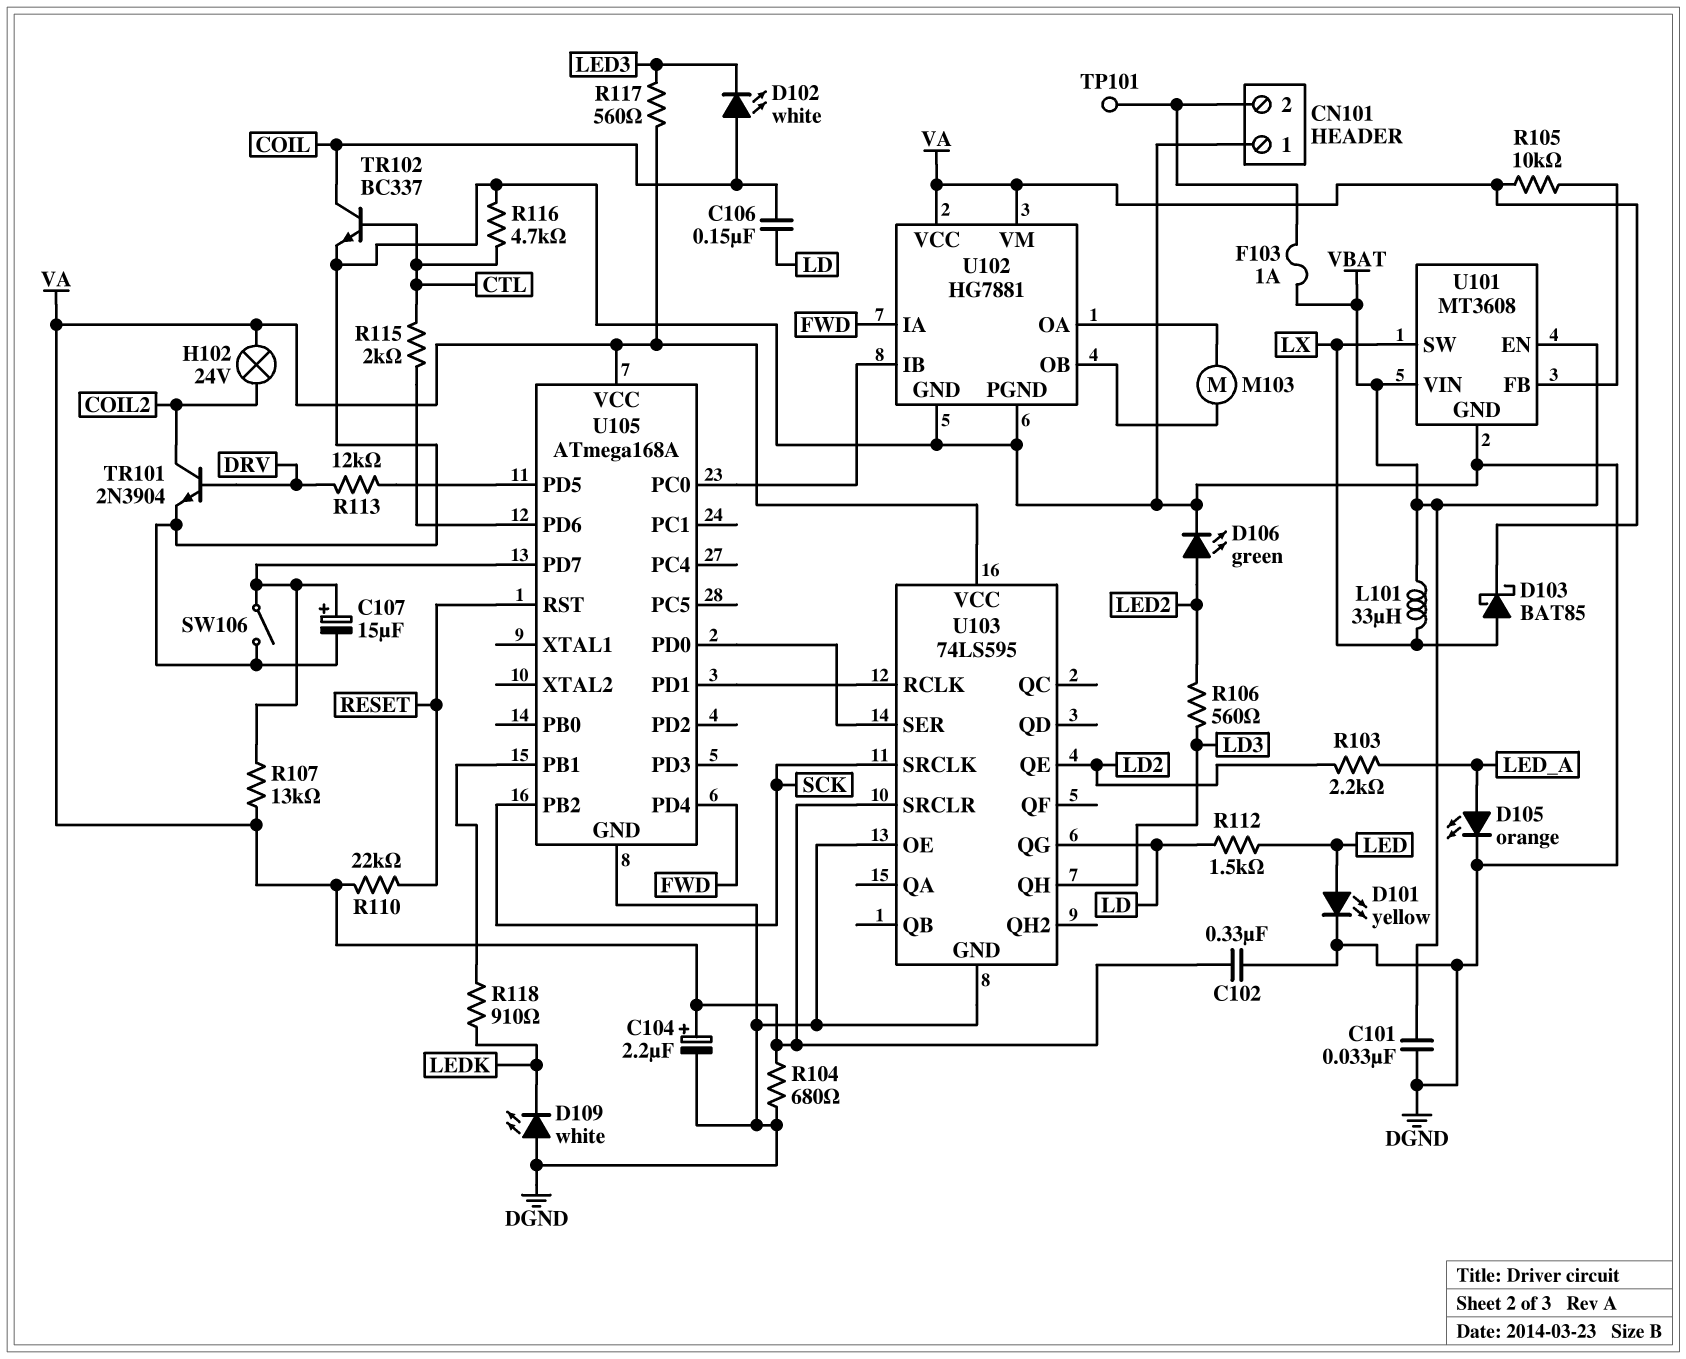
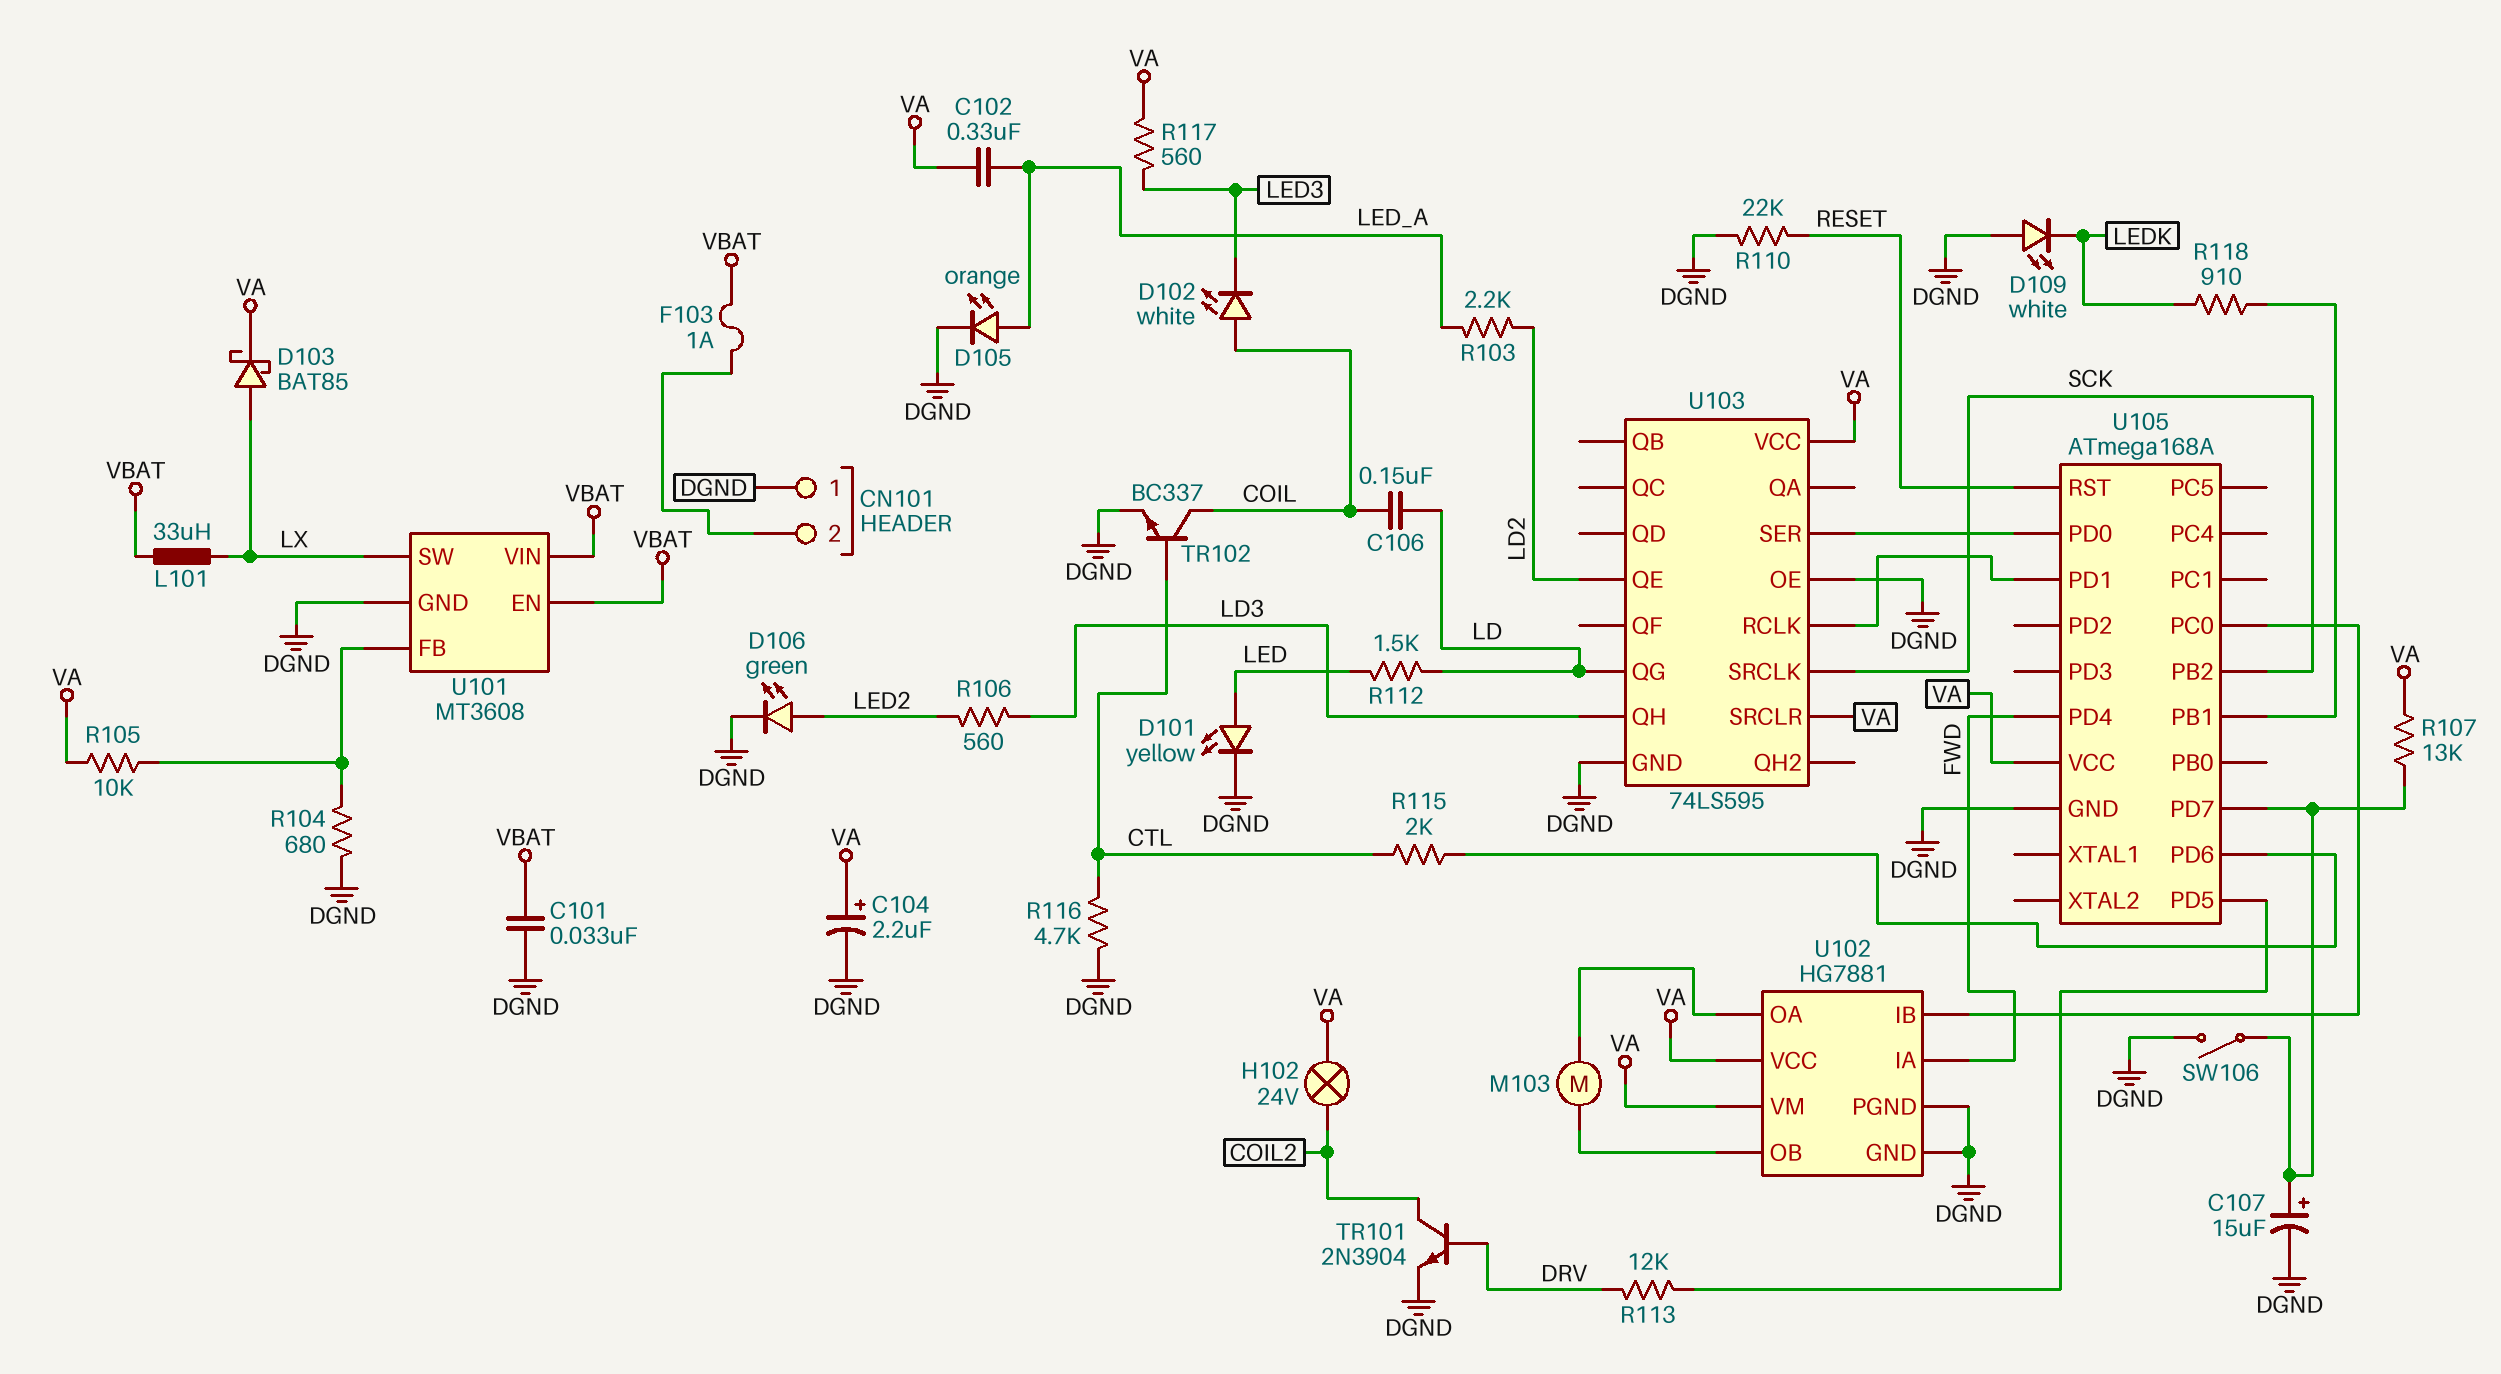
C102: 330nF (DGND, VA) -> 330nF (LED_A, VA)
R104: 680 (DGND, VA) -> 680 (DGND, U101/FB)
R110: 22k (RESET, VA) -> 22k (DGND, RESET)
TP101: test point (CN101/2) -> none

